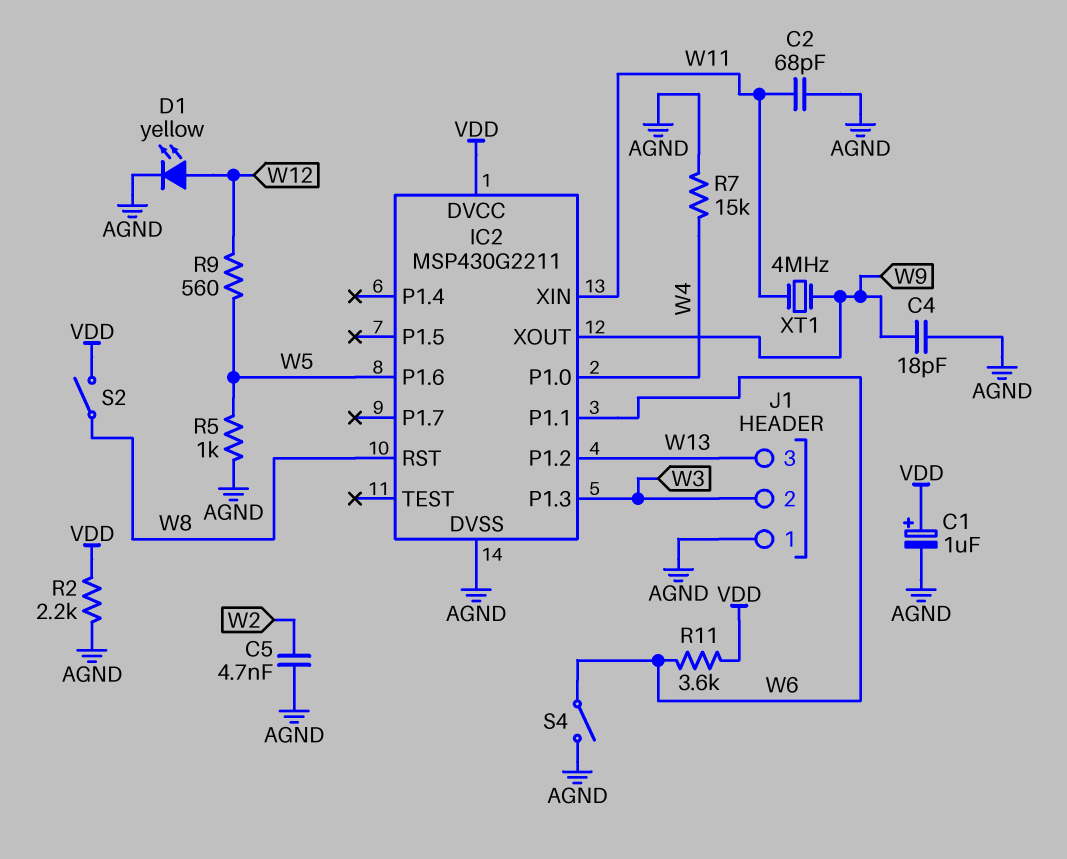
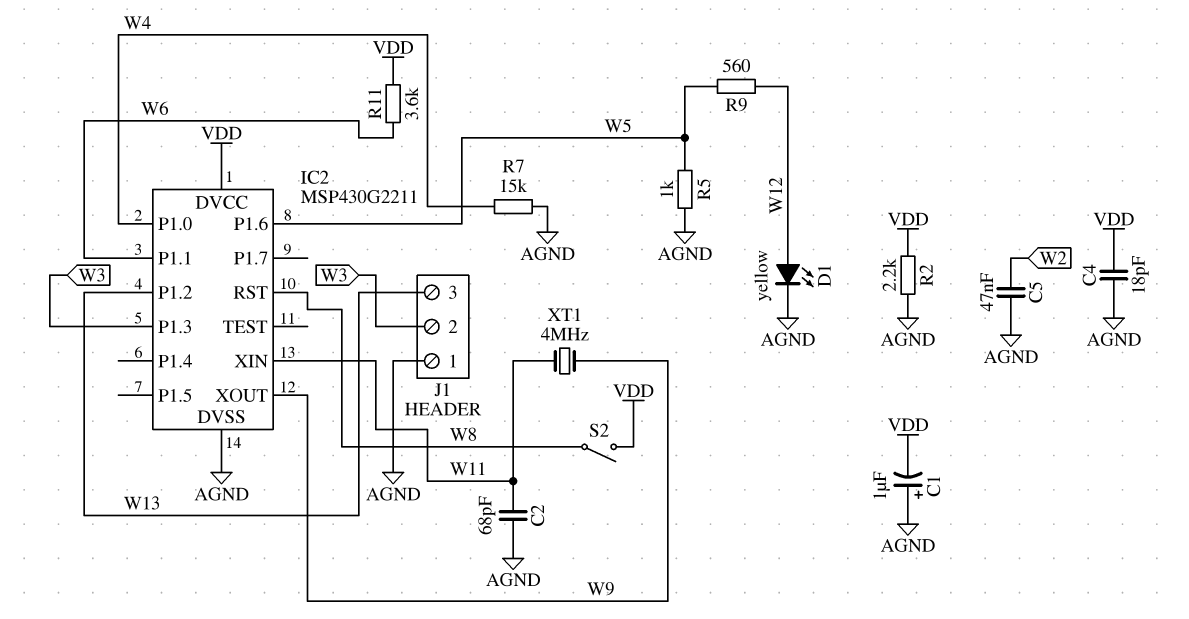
C1: 1uF (plus VDD, minus AGND) -> 1uF (plus AGND, minus VDD)
C4: 18pF (AGND, W9) -> 18pF (AGND, VDD)
C5: 4.7nF (AGND, W2) -> 47nF (AGND, W2)
S4: switch (AGND, W6) -> none

